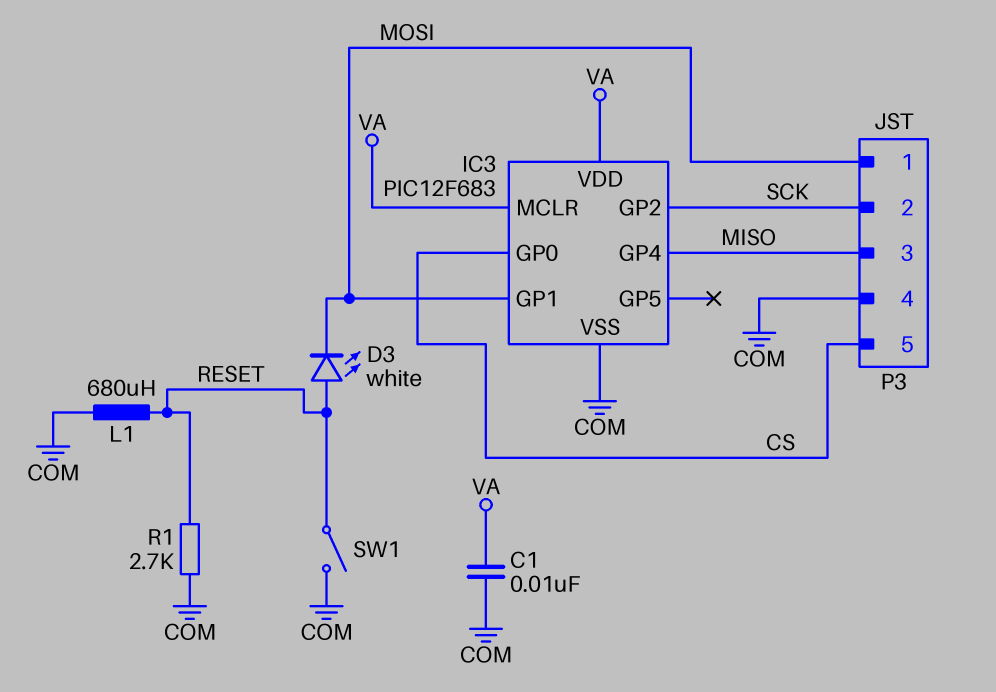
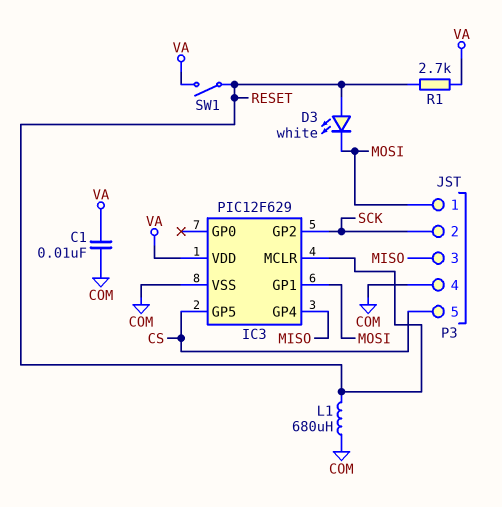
IC3: PIC12F683 -> PIC12F629
IC3 pin GP0: CS -> none
IC3 pin GP5: none -> CS
IC3 pin MCLR: VA -> RESET
R1: 2.7k (COM, RESET) -> 2.7k (RESET, VA)
SW1: switch (COM, RESET) -> switch (RESET, VA)

